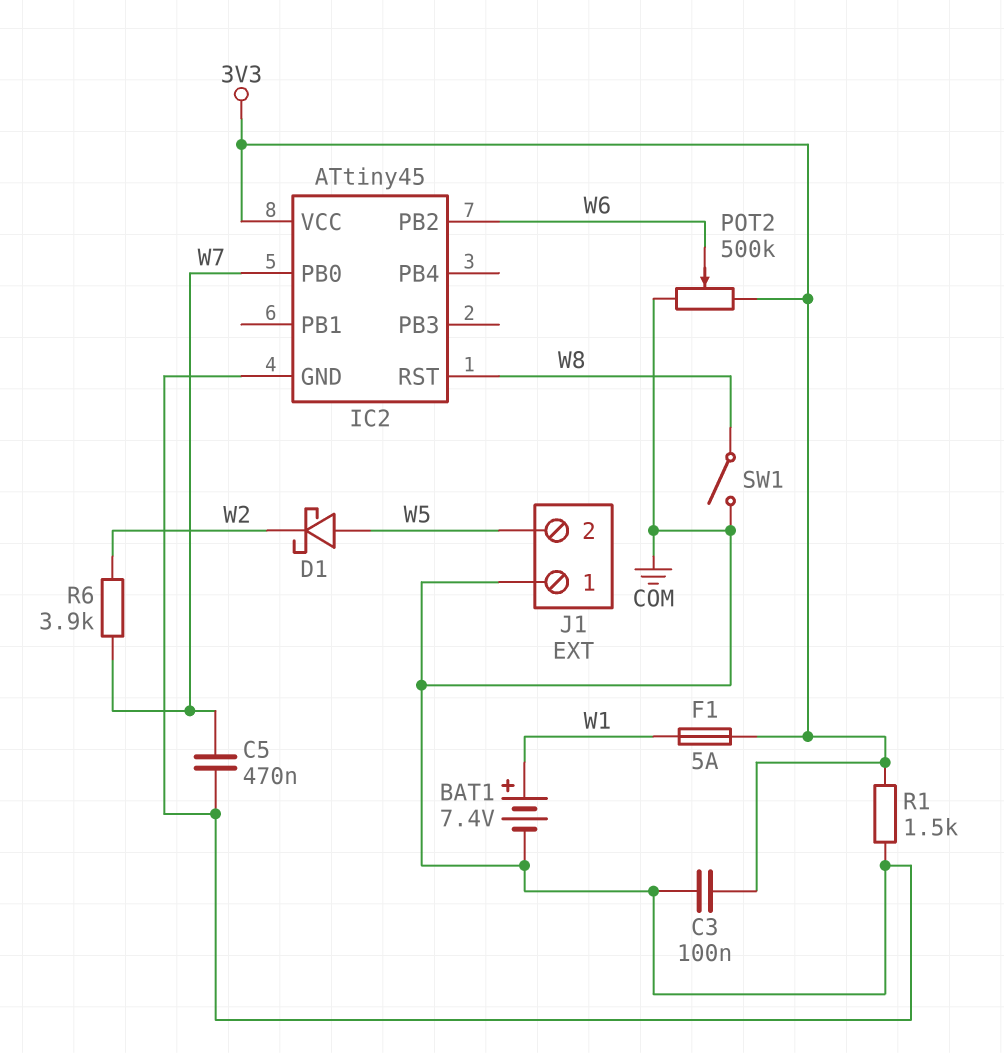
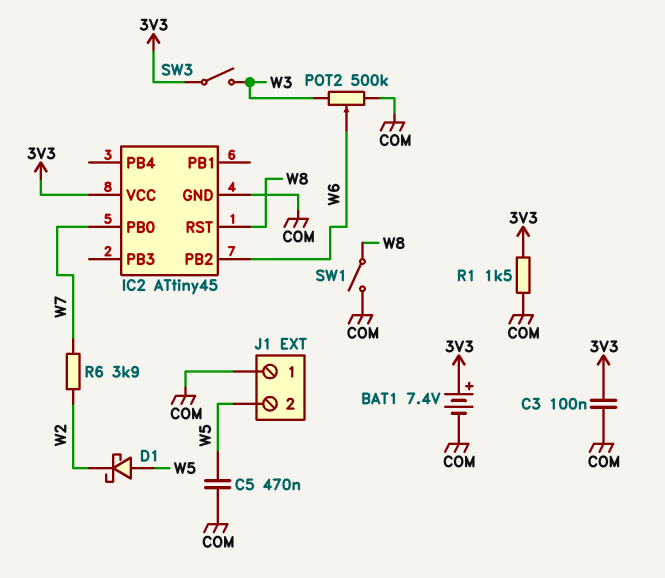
BAT1: 7.4V (plus W1, minus COM) -> 7.4V (plus 3V3, minus COM)
C5: 470nF (COM, W7) -> 470nF (COM, W5)
F1: 5A (3V3, W1) -> none
POT2: 500k (3V3, COM, wiper W6) -> 500k (COM, W3, wiper W6)
SW3: none -> switch (3V3, W3)

